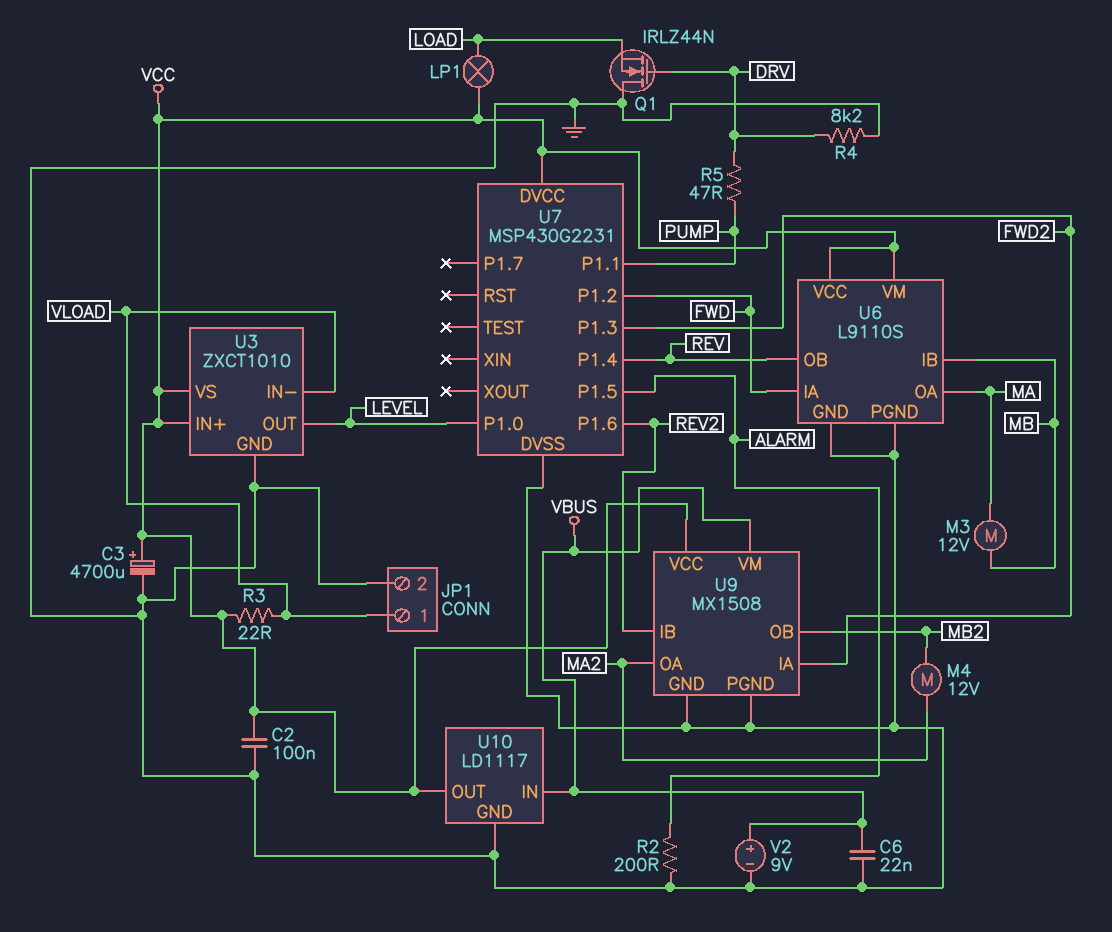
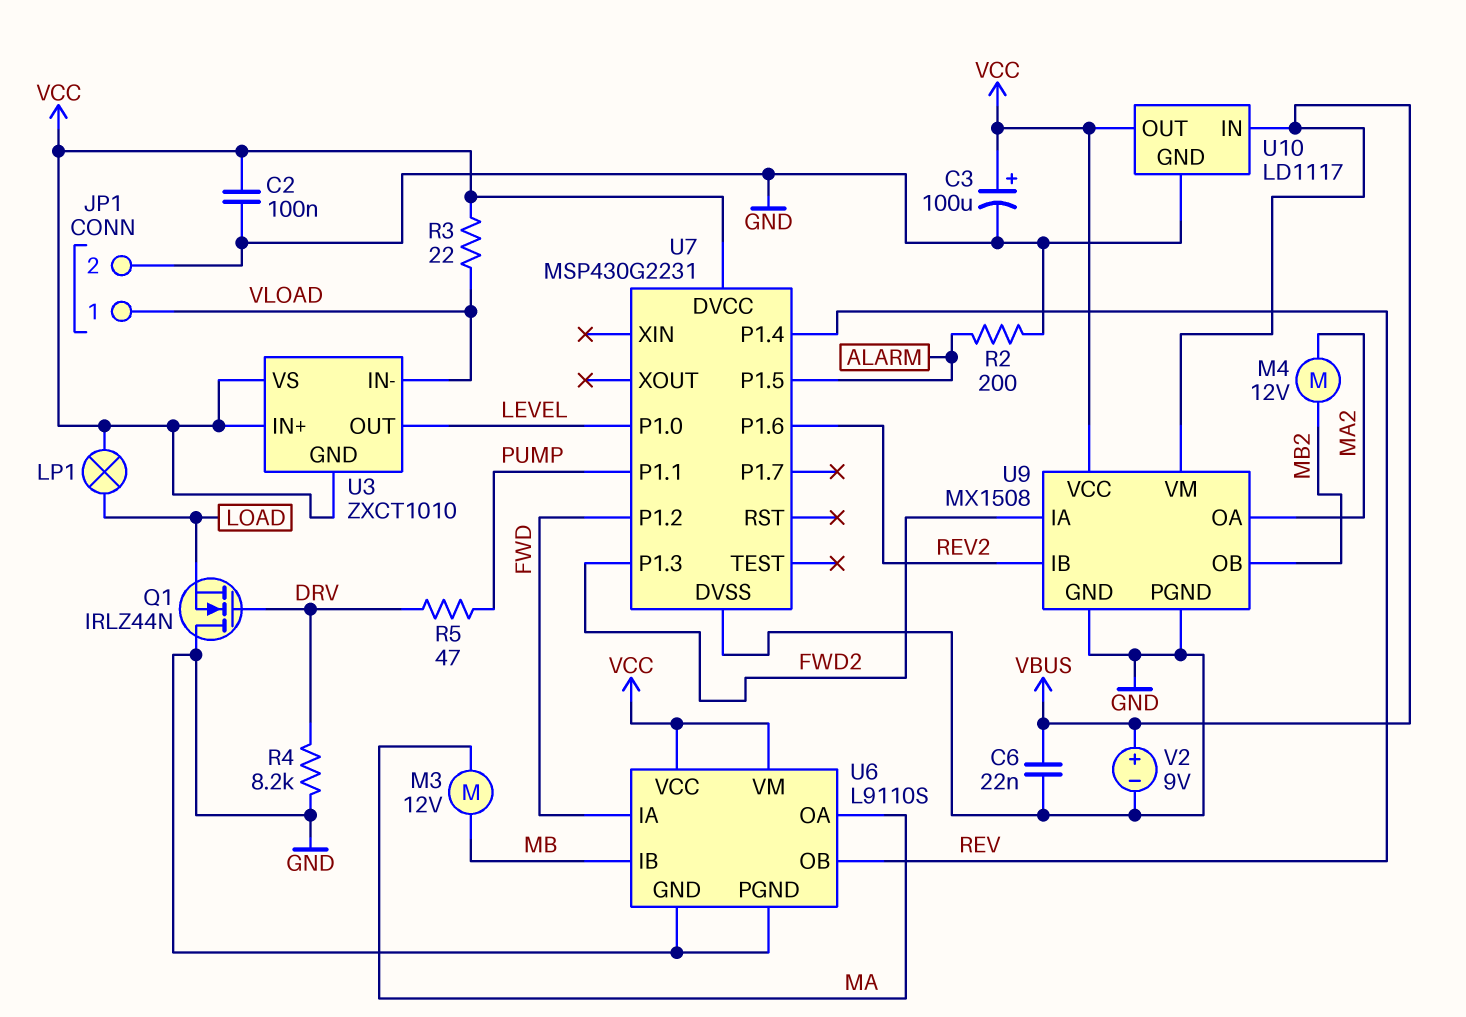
C3: 4700uF (plus VCC, minus GND) -> 100uF (plus VCC, minus GND)
U3 pin GND: GND -> VCC

